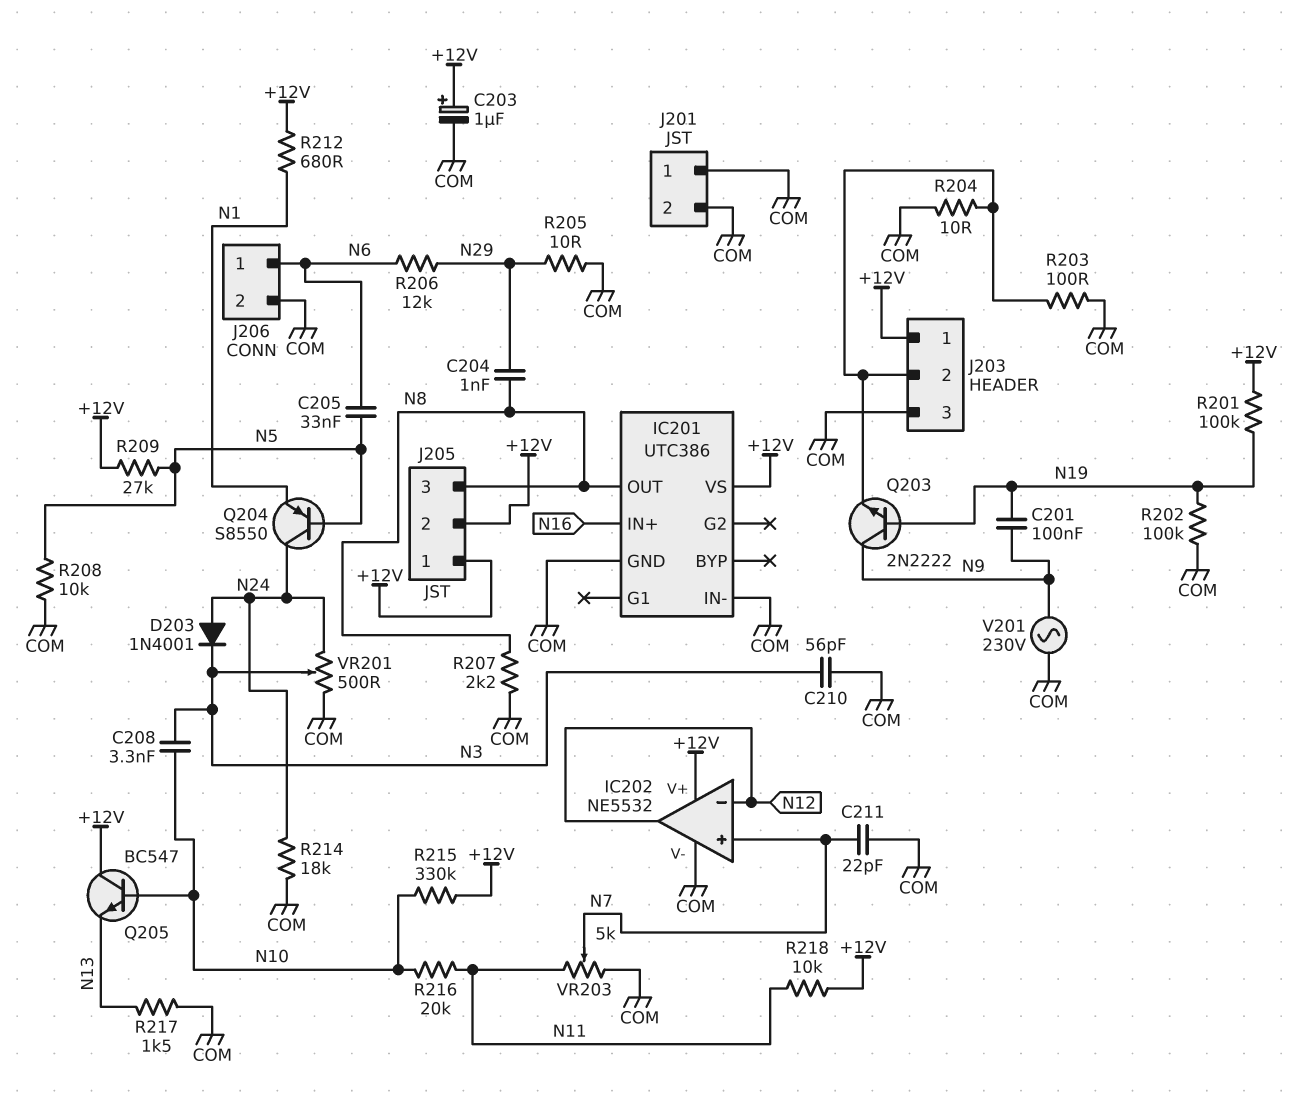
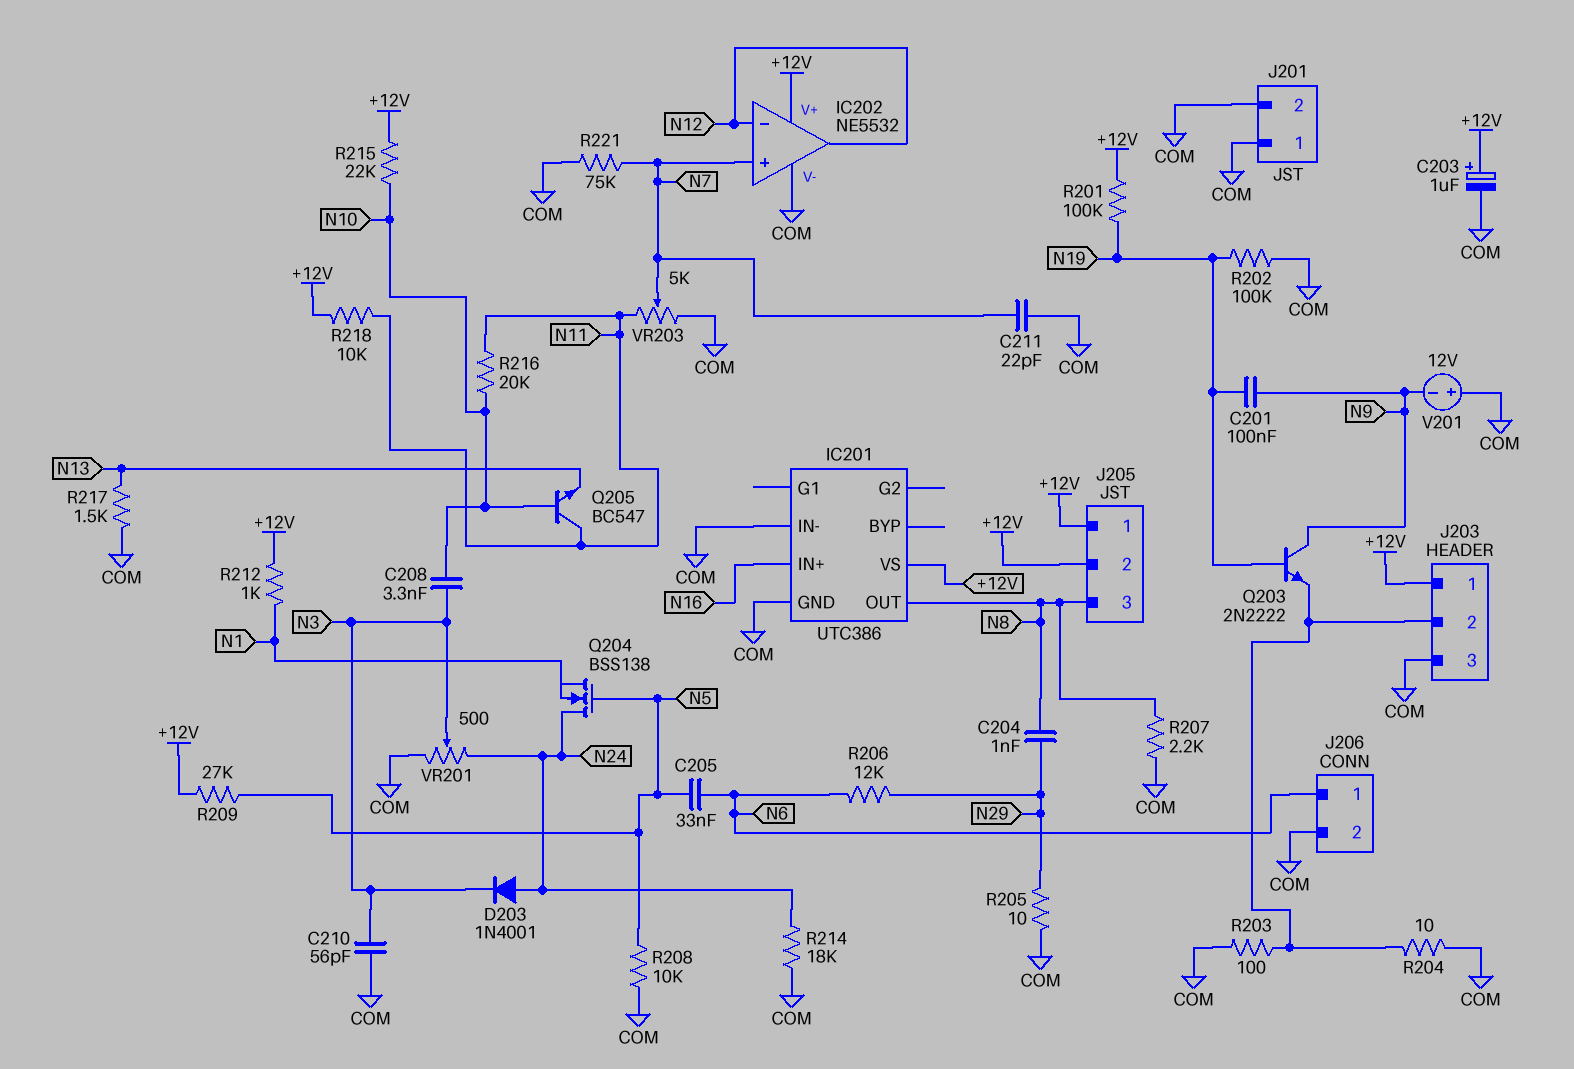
Q204: PNP S8550 (B N5, C N24, E N1) -> NMOS BSS138 (G N5, D N24, S N1)
Q205: NPN BC547 (B N10, C +12V, E N13) -> NPN BC547 (B N10, C N11, E N13)
R212: 680 (+12V, N1) -> 1k (+12V, N1)
R215: 330k (+12V, N10) -> 22k (+12V, N10)
R221: none -> 75k (COM, N7)
V201: AC 230V (COM, N9) -> 12V (plus COM, minus N9)

